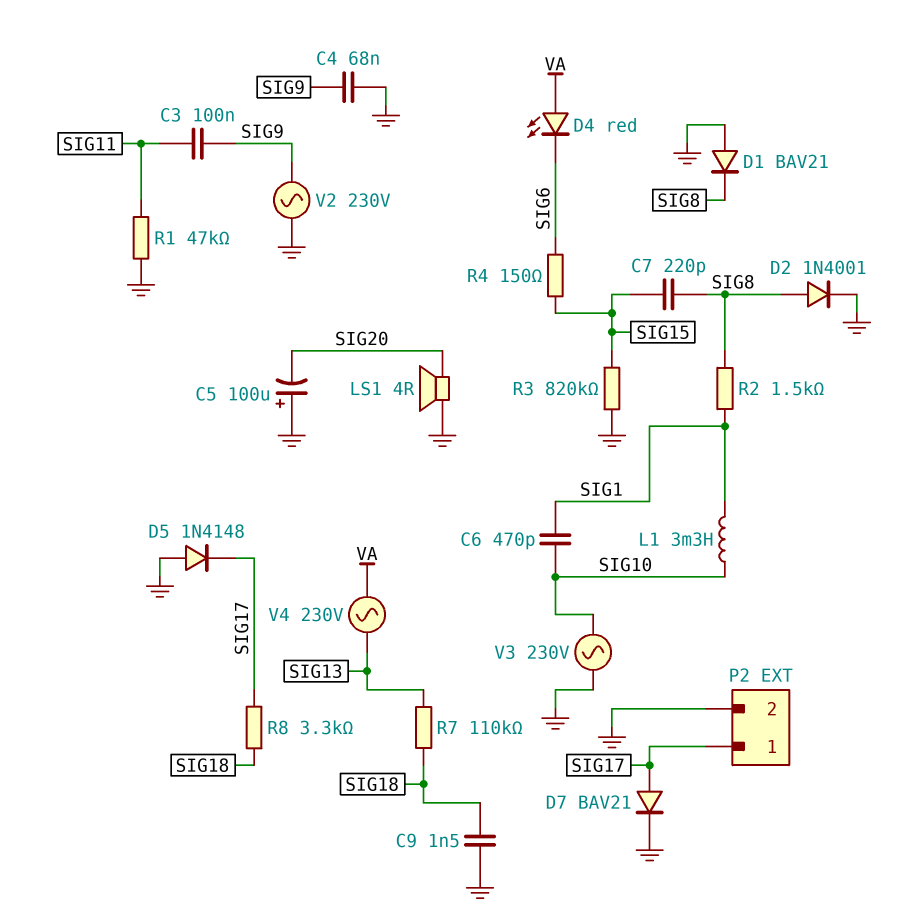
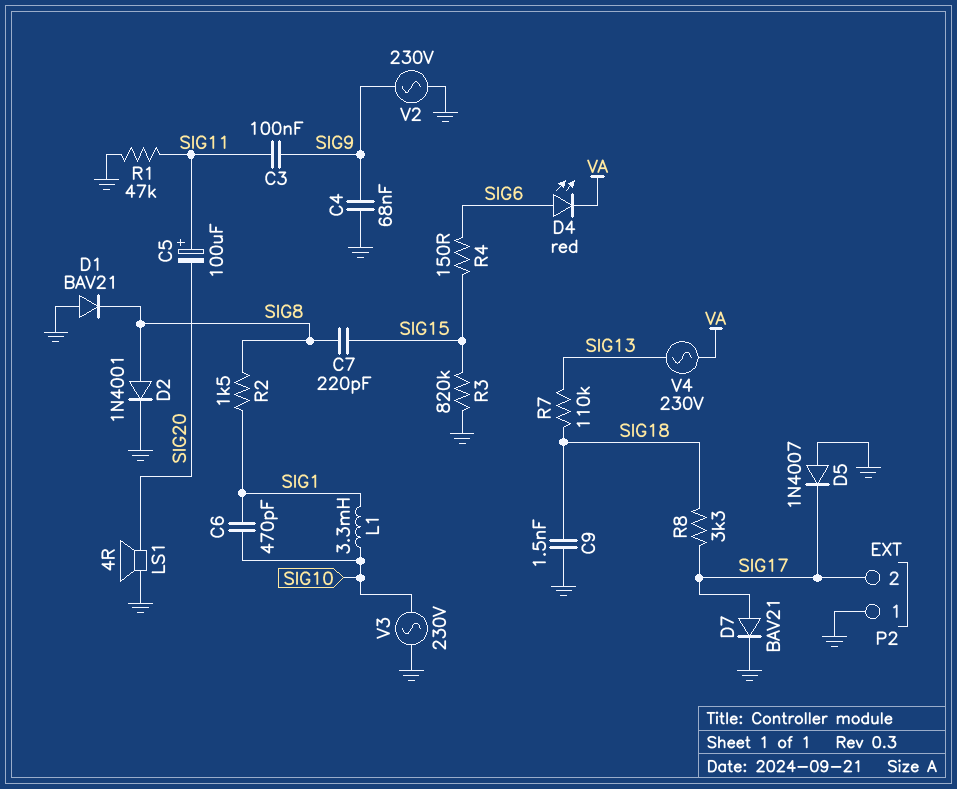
C5: 100uF (plus GND, minus SIG20) -> 100uF (plus SIG11, minus SIG20)
D4: LED red (A VA, K SIG6) -> LED red (A SIG6, K VA)
D5: diode 1N4148 (A GND, K SIG17) -> diode 1N4007 (A GND, K SIG17)
P2 pin 1: SIG17 -> GND
P2 pin 2: GND -> SIG17

